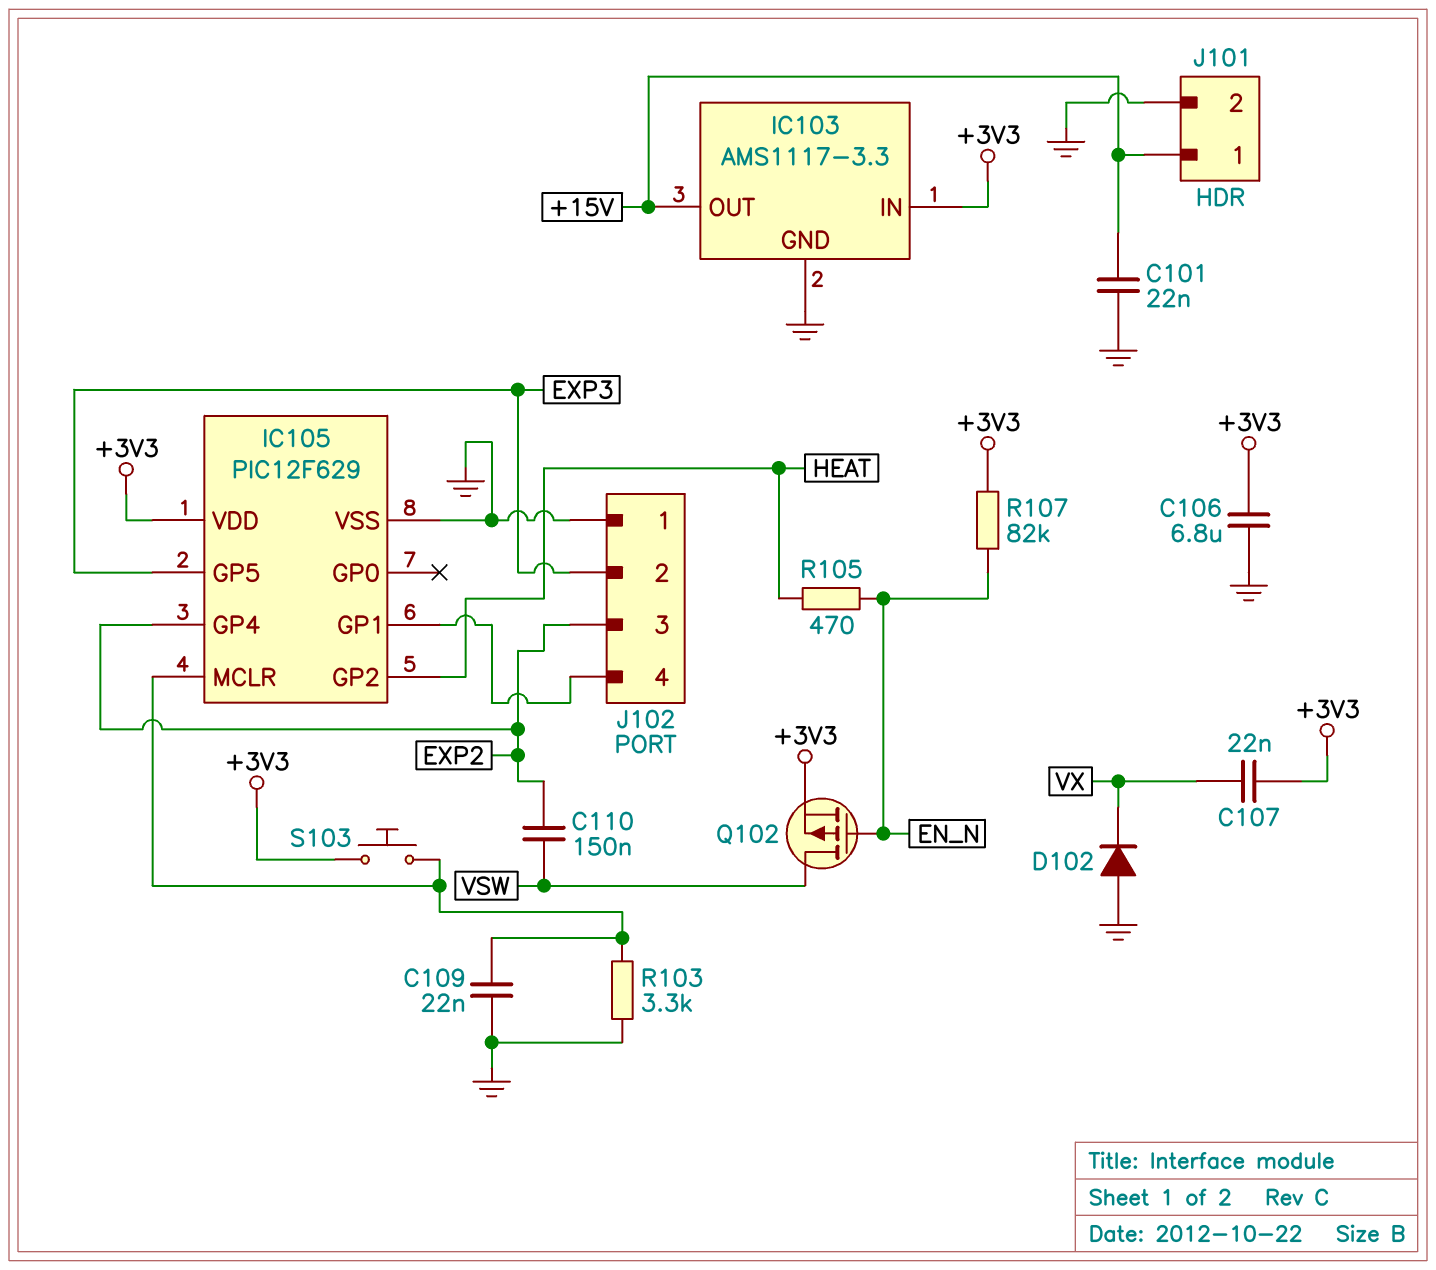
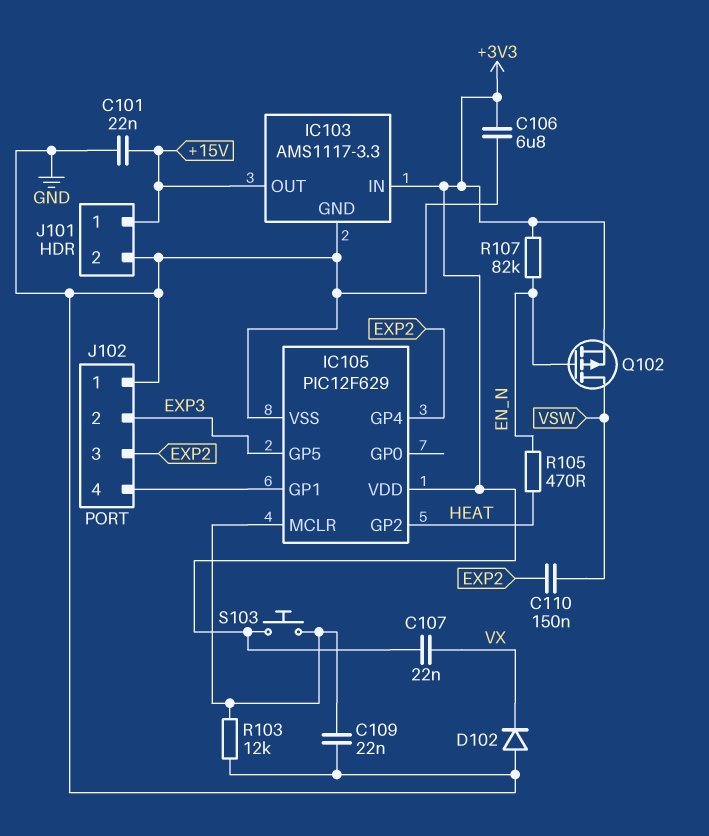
R103: 3.3k (GND, IC105/MCLR) -> 12k (GND, IC105/MCLR)

